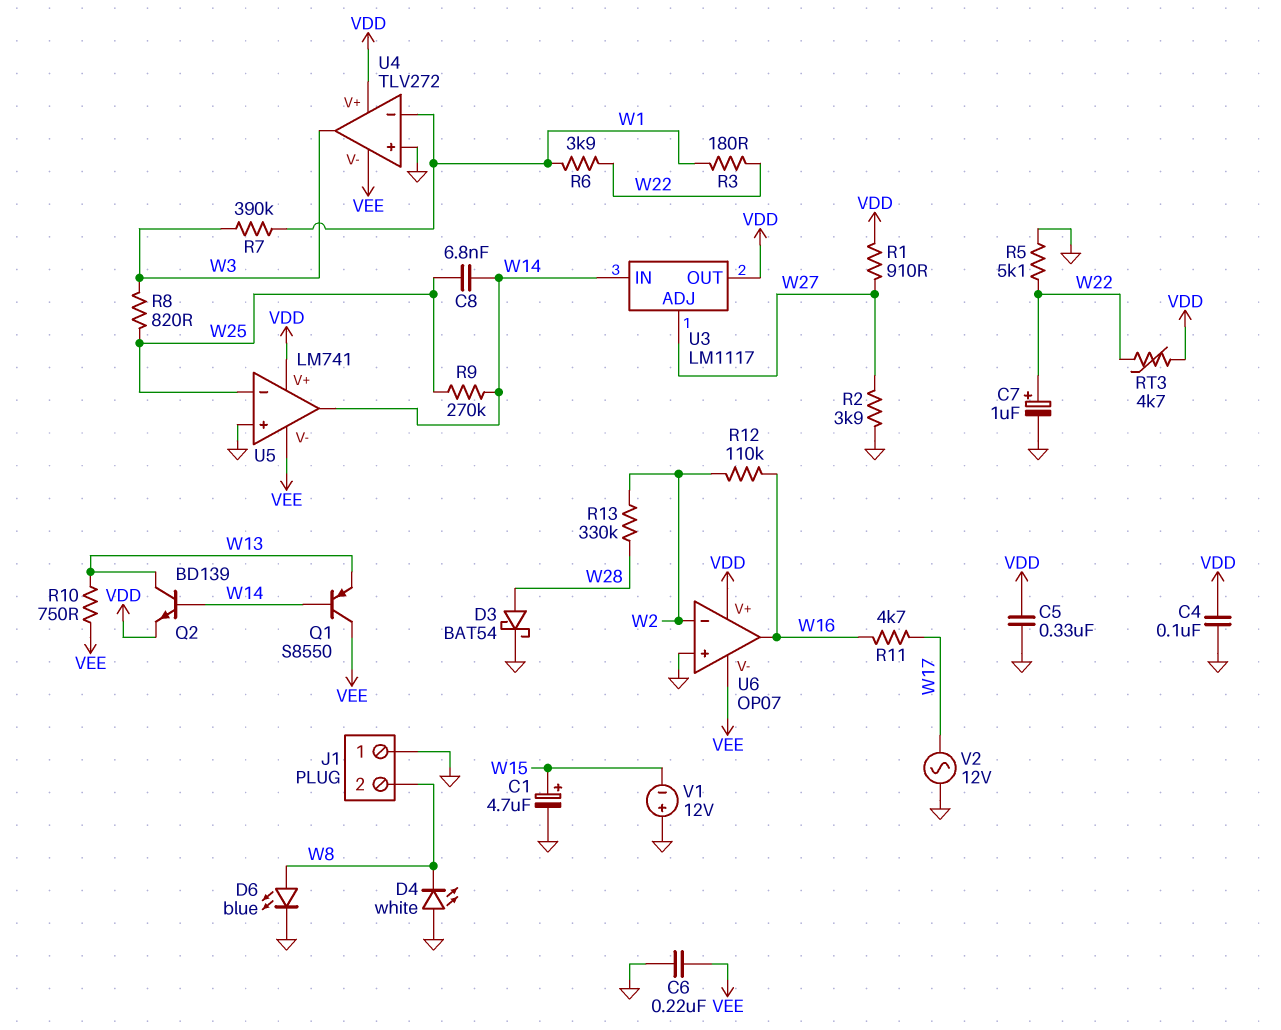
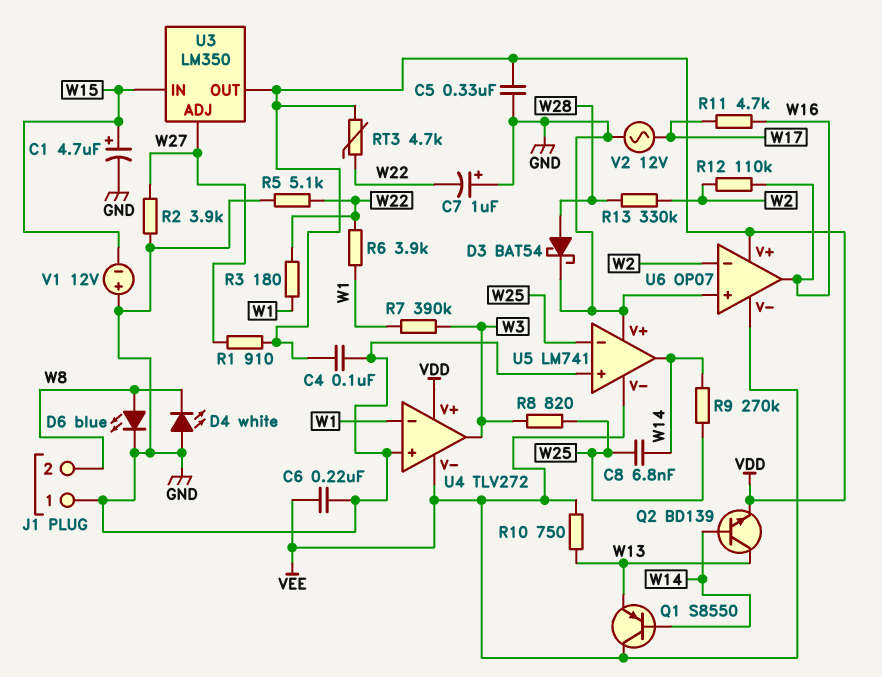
C7: 1uF (plus W22, minus GND) -> 1uF (plus GND, minus W22)
U3: LM1117 -> LM350
U3 pin IN: W14 -> W15
U5 pin V+: VDD -> GND

